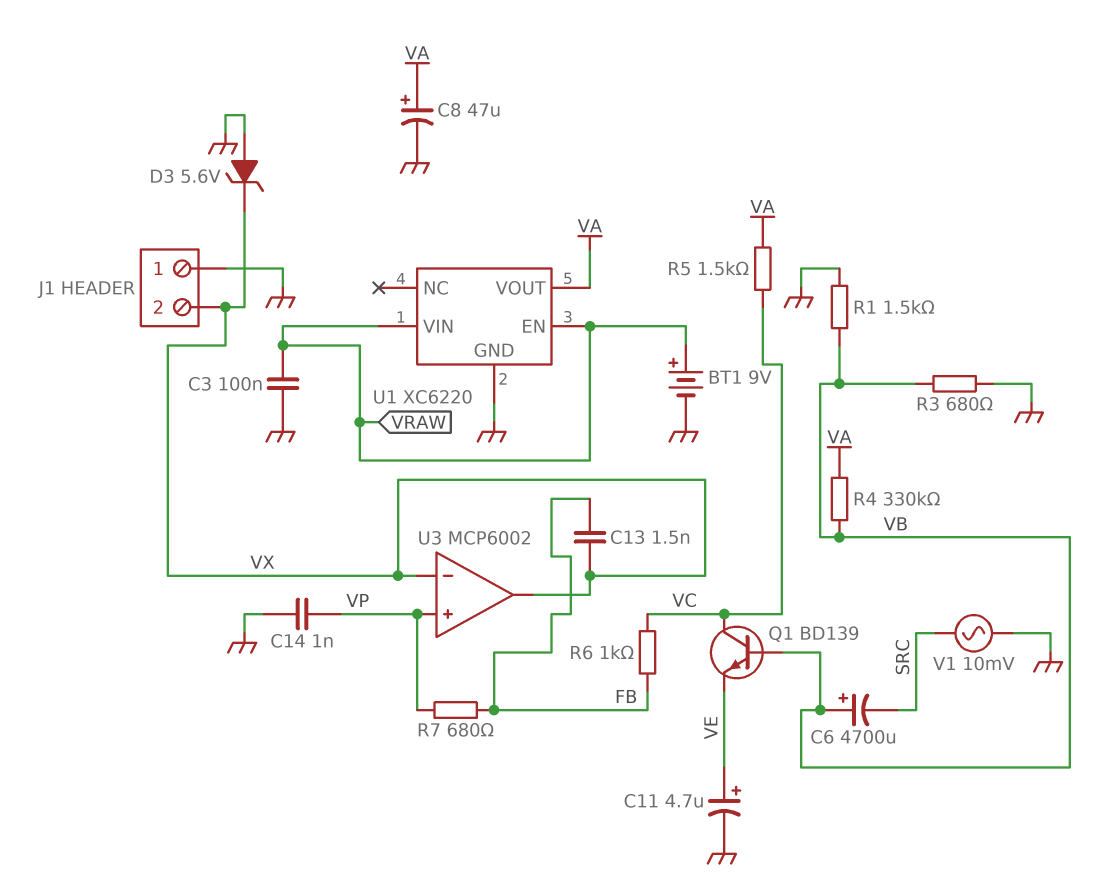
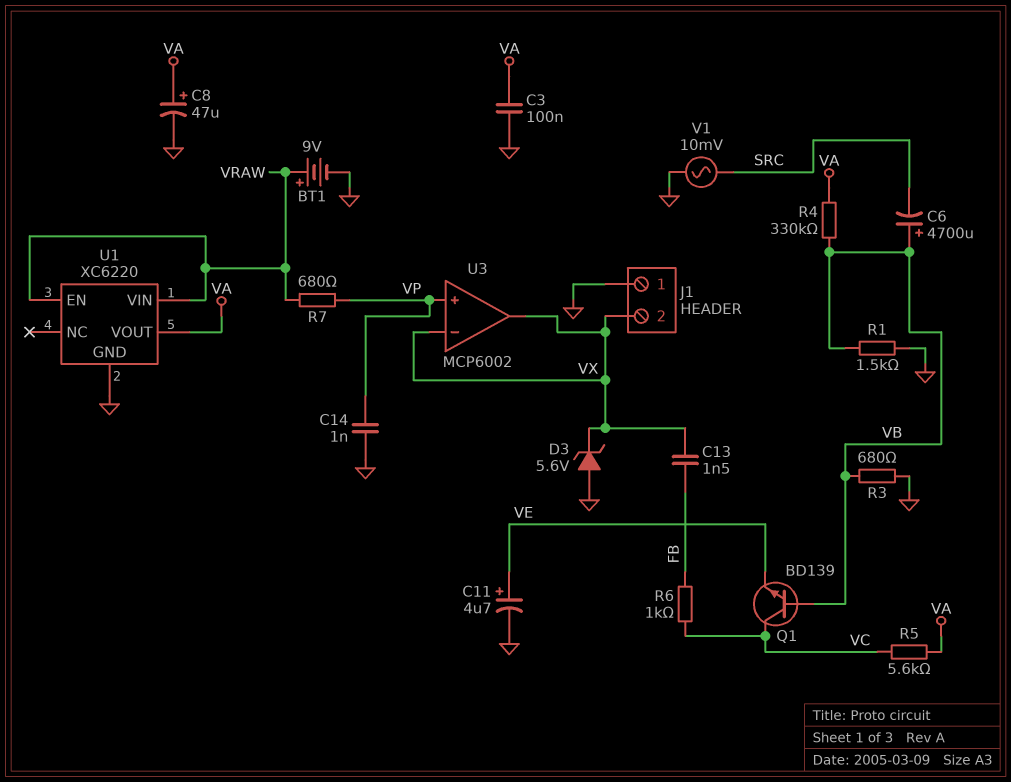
C3: 100nF (GND, VRAW) -> 100nF (GND, VA)
R5: 1.5k (VA, VC) -> 5.6k (VA, VC)
R7: 680 (FB, VP) -> 680 (VP, VRAW)

